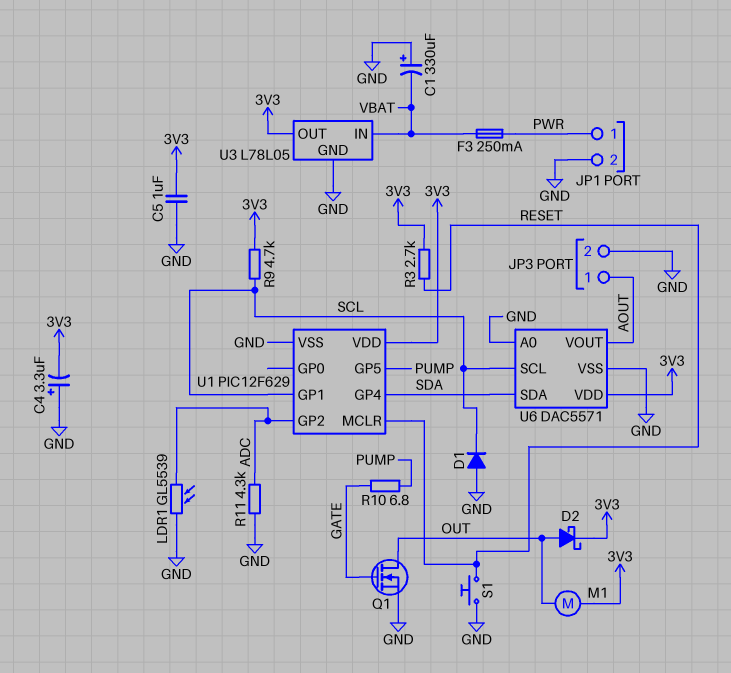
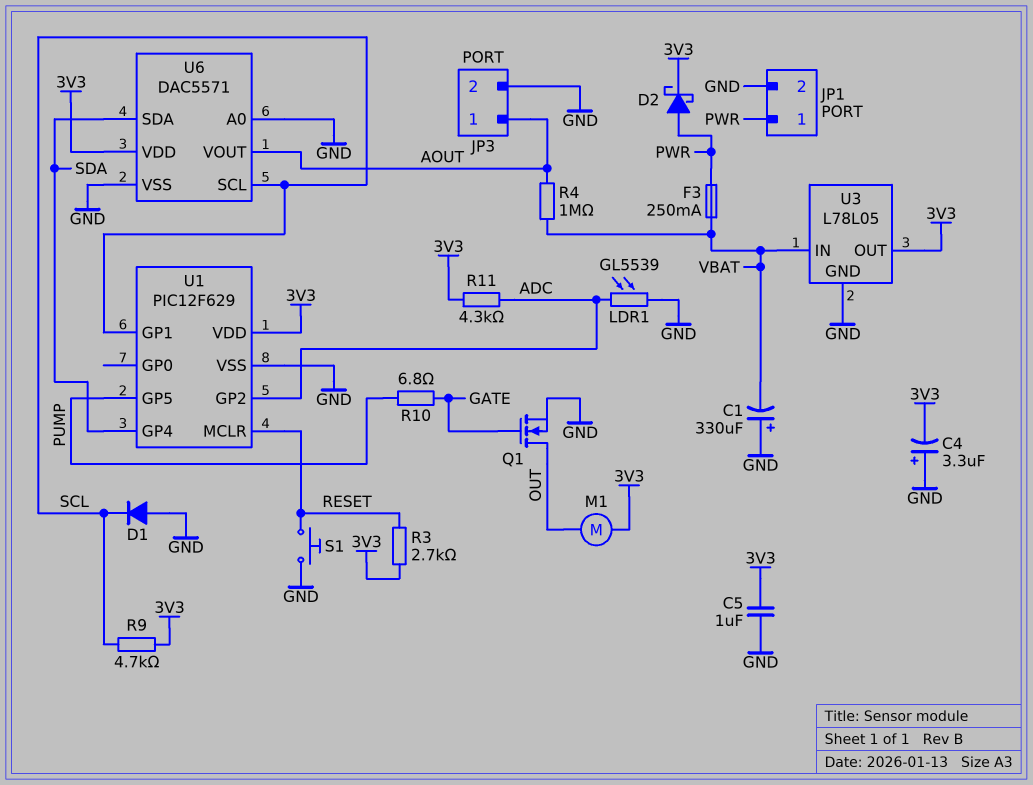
D2: schottky (A OUT, K 3V3) -> schottky (A PWR, K 3V3)
R4: none -> 1M (AOUT, VBAT)
R11: 4.3k (ADC, GND) -> 4.3k (3V3, ADC)

